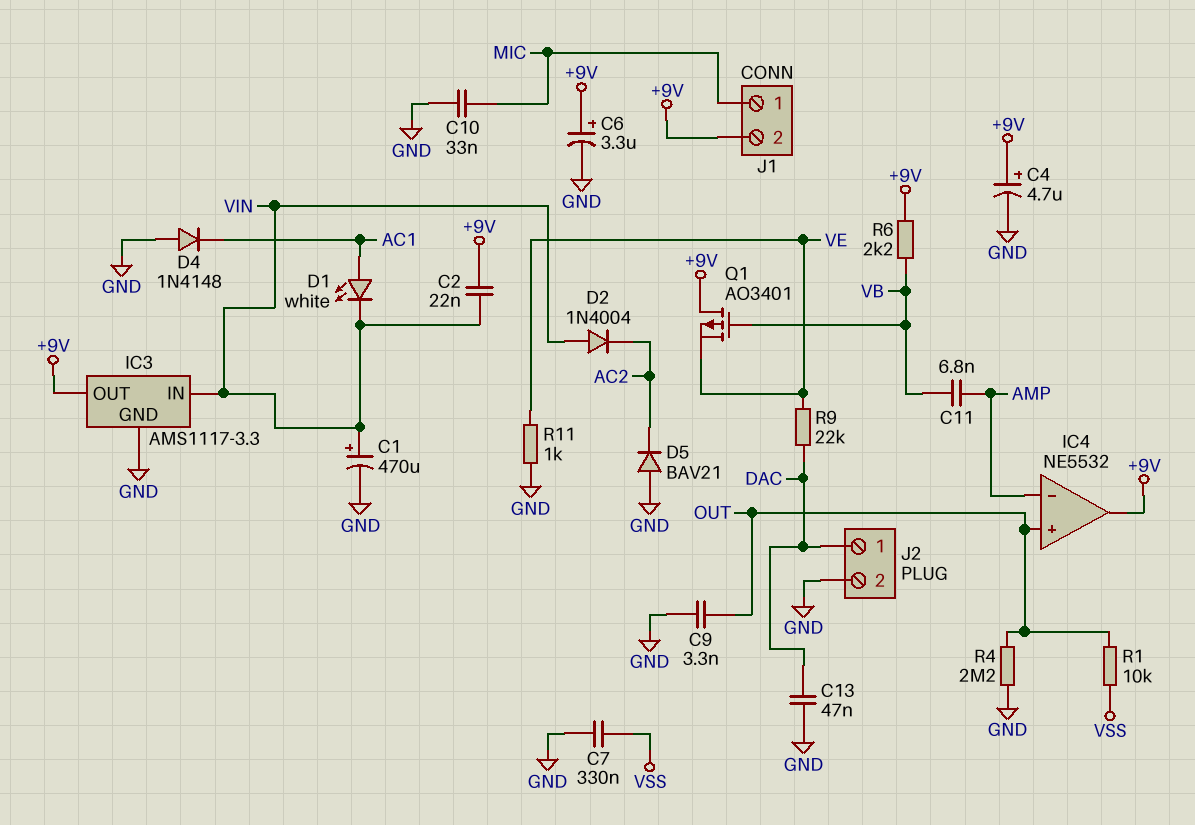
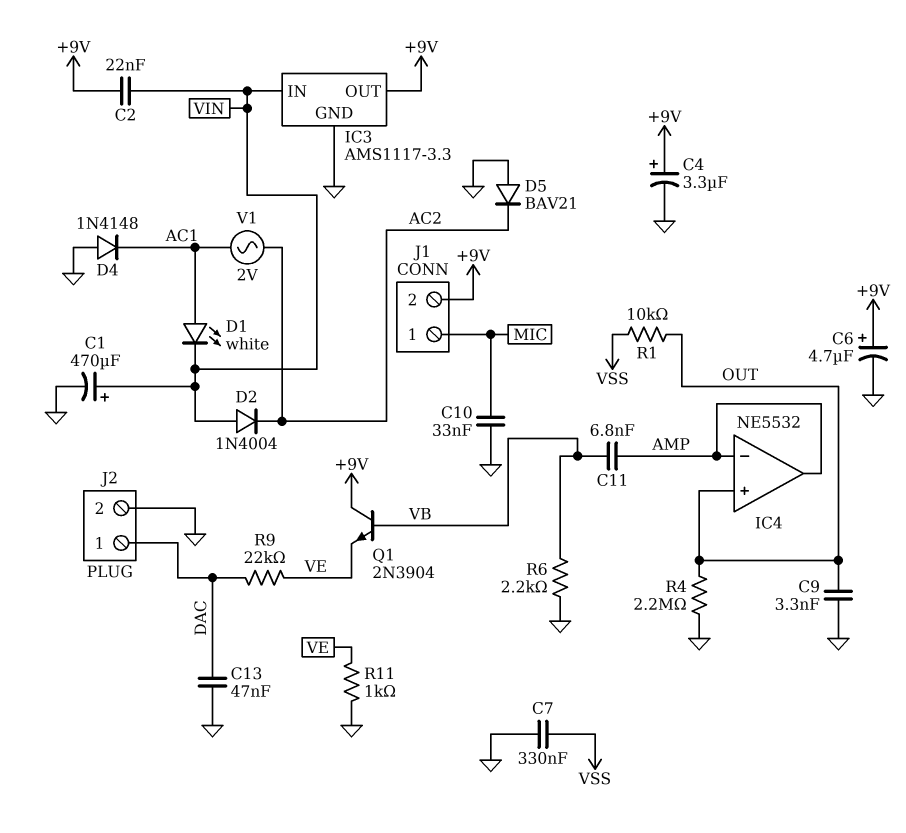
C4: 4.7uF (plus +9V, minus GND) -> 3.3uF (plus +9V, minus GND)
C6: 3.3uF (plus +9V, minus GND) -> 4.7uF (plus +9V, minus GND)
IC4 pin out: +9V -> AMP
Q1: PMOS AO3401 (G VB, D +9V, S VE) -> NPN 2N3904 (B VB, C +9V, E VE)
R6: 2.2k (+9V, VB) -> 2.2k (GND, VB)
V1: none -> AC 2V (AC1, AC2)

